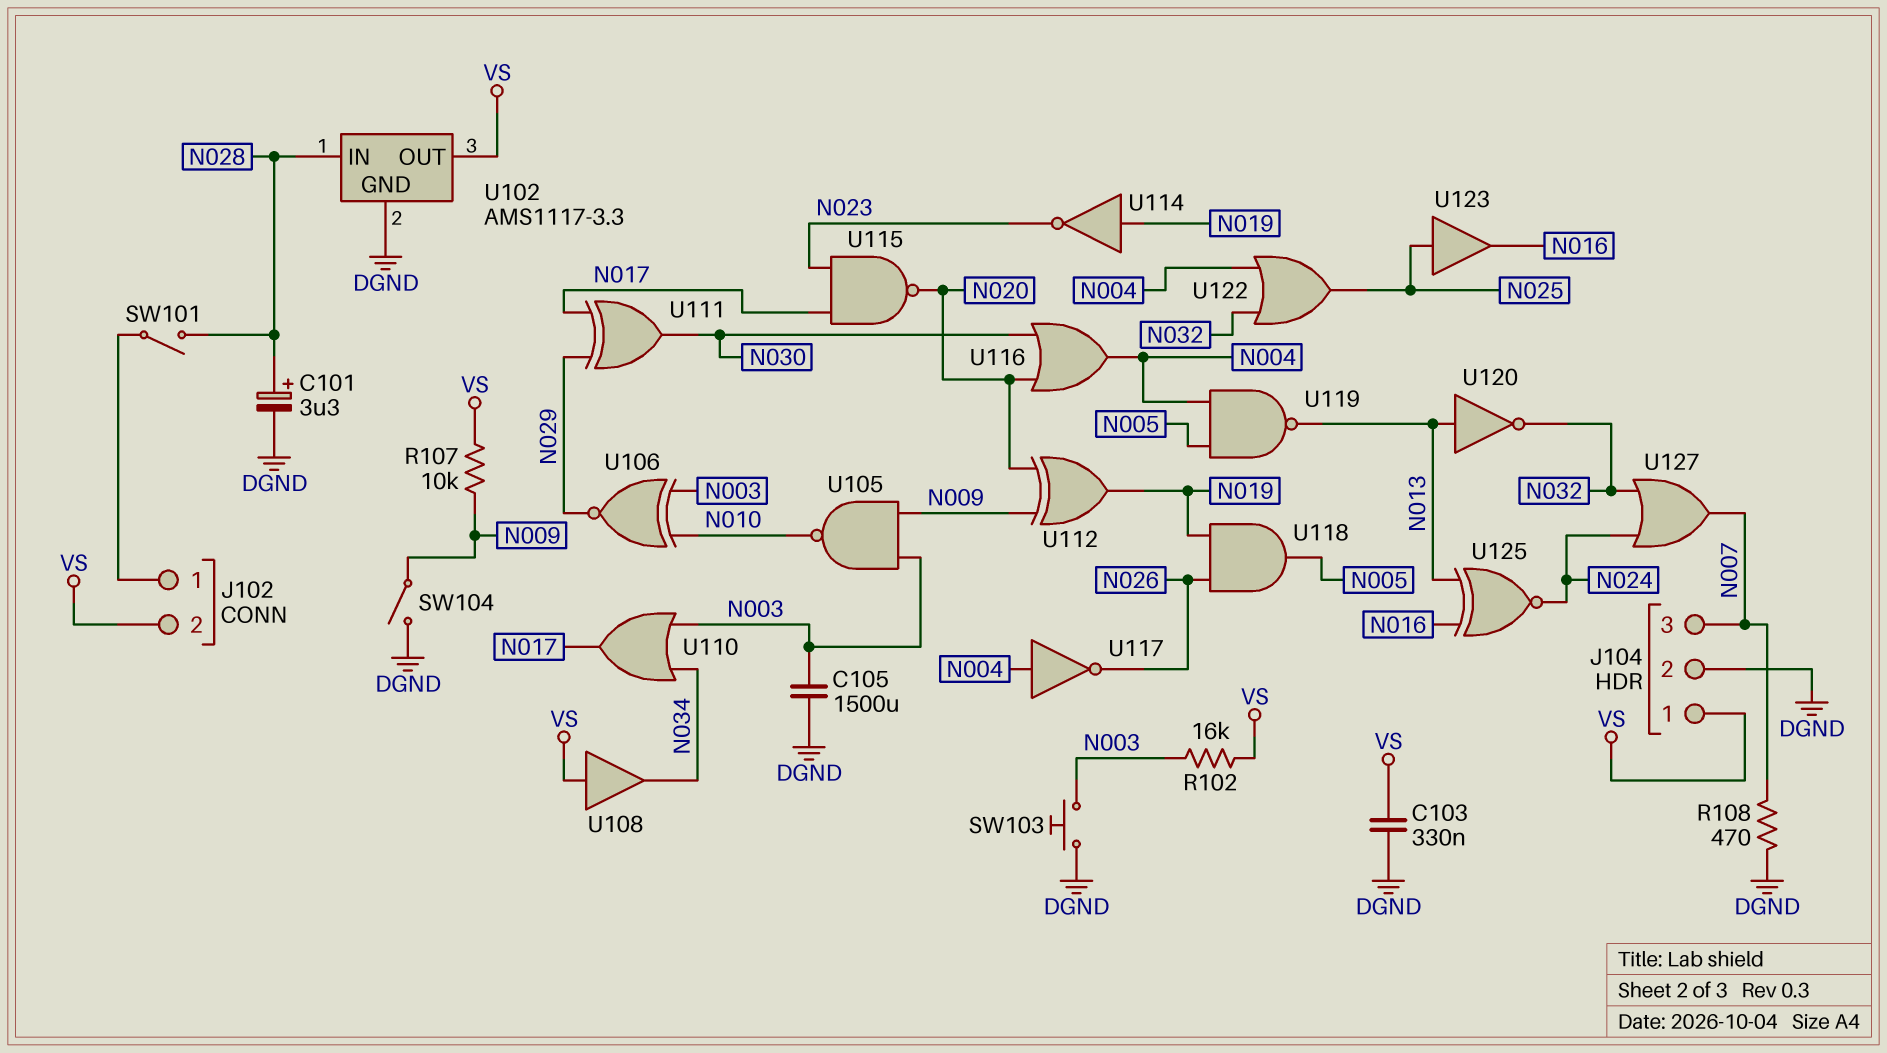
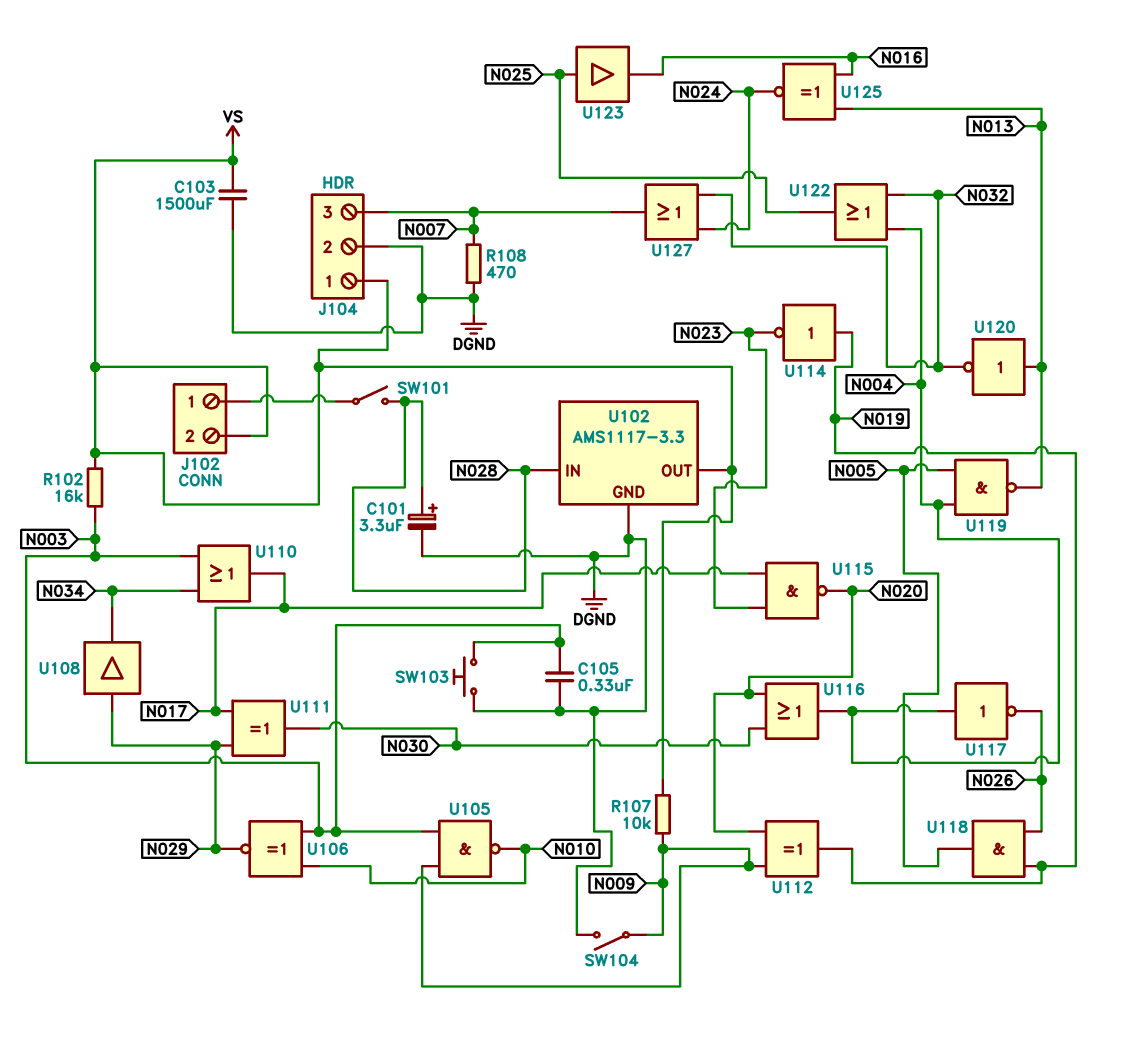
C103: 330nF (DGND, VS) -> 1500uF (DGND, VS)
C105: 1500uF (DGND, N003) -> 330nF (DGND, N003)
U108: buffer (in VS, out N034) -> buffer (in N029, out N034)

